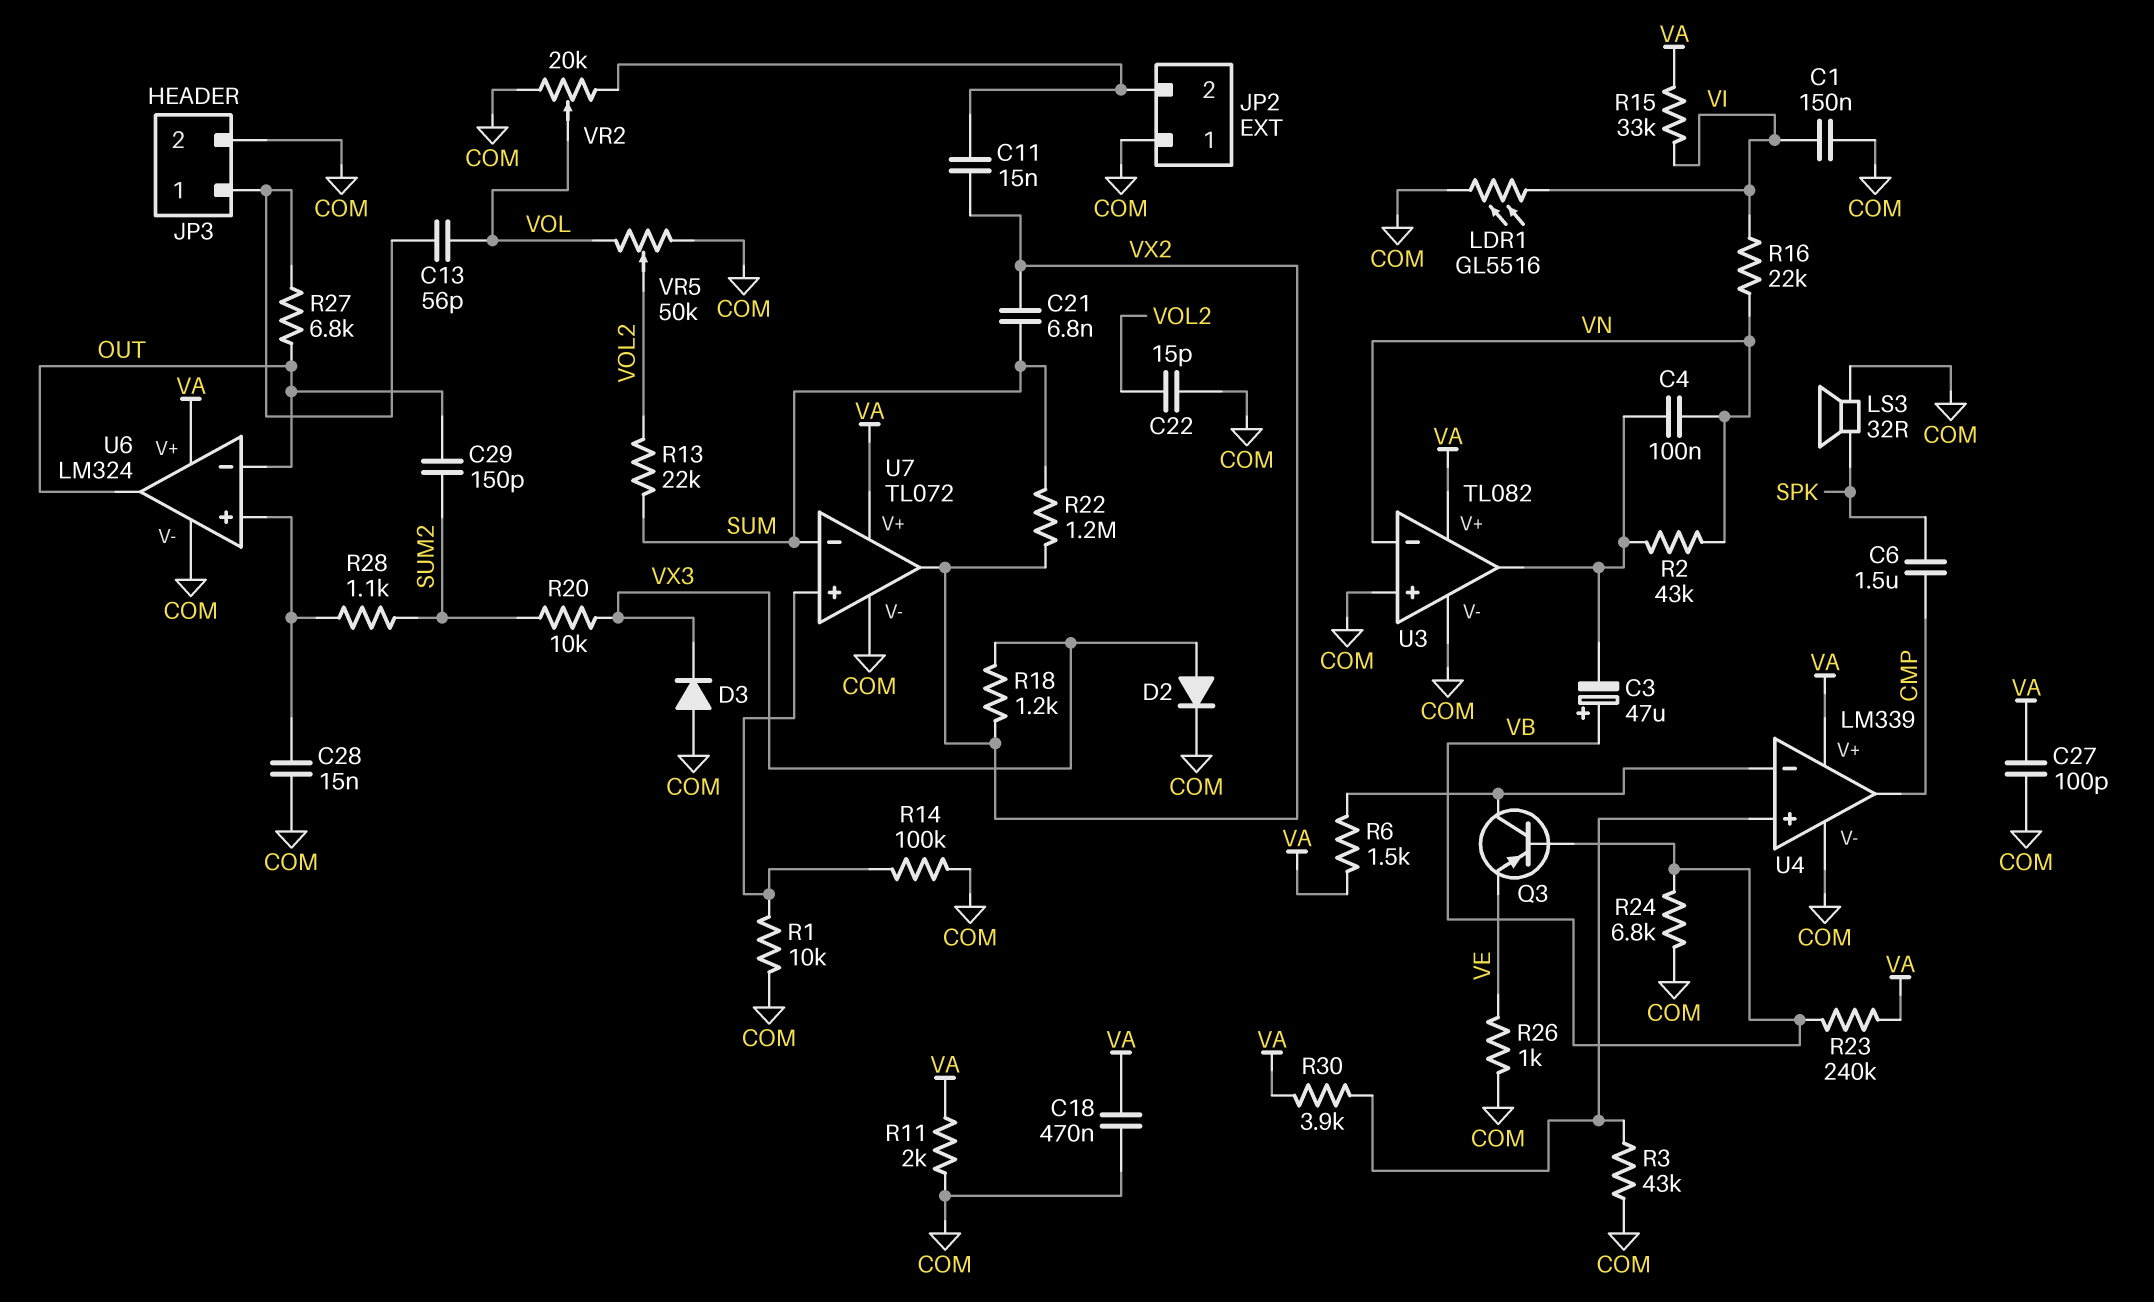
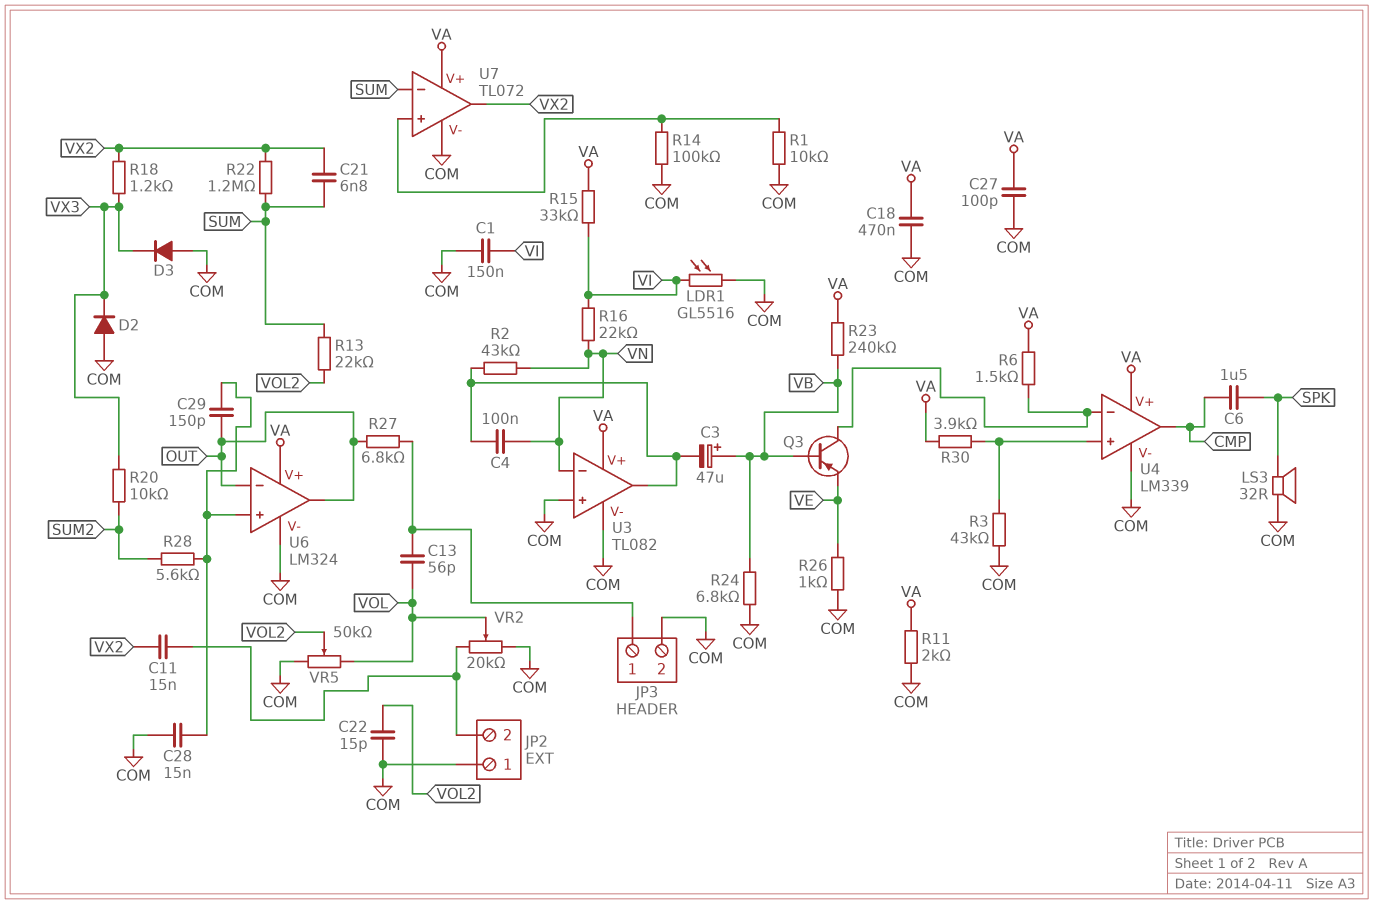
C29: 150pF (OUT, SUM2) -> 150pF (OUT, U6/in+)
D2: diode (A VX3, K COM) -> diode (A COM, K VX3)
R28: 1.1k (SUM2, U6/in+) -> 5.6k (SUM2, U6/in+)

